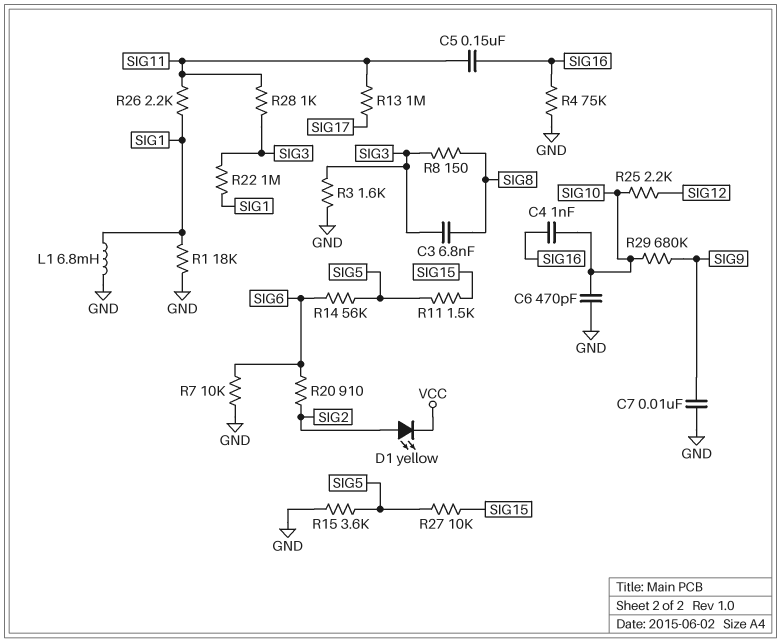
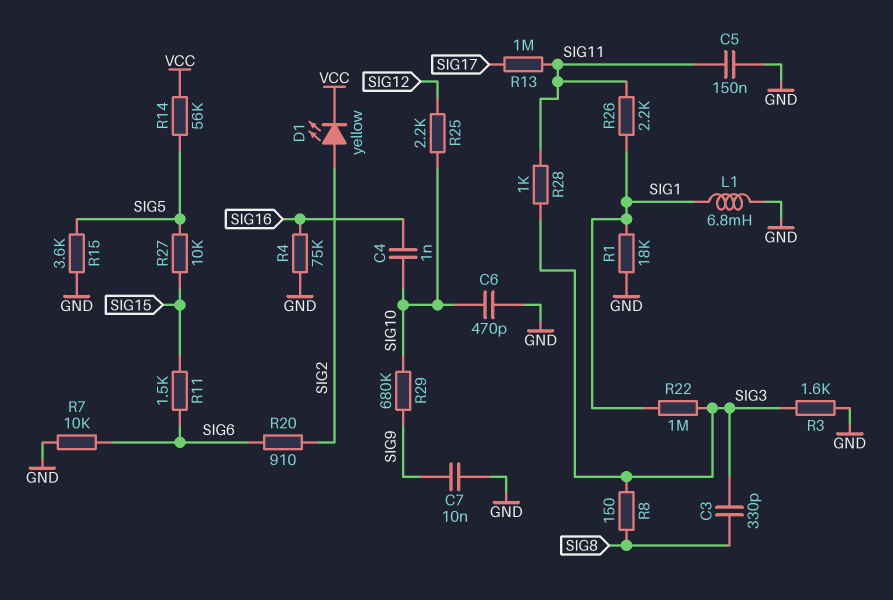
C3: 6.8nF (SIG3, SIG8) -> 330pF (SIG3, SIG8)
C5: 150nF (SIG11, SIG16) -> 150nF (GND, SIG11)
R11: 1.5k (SIG5, SIG15) -> 1.5k (SIG6, SIG15)
R14: 56k (SIG5, SIG6) -> 56k (SIG5, VCC)

